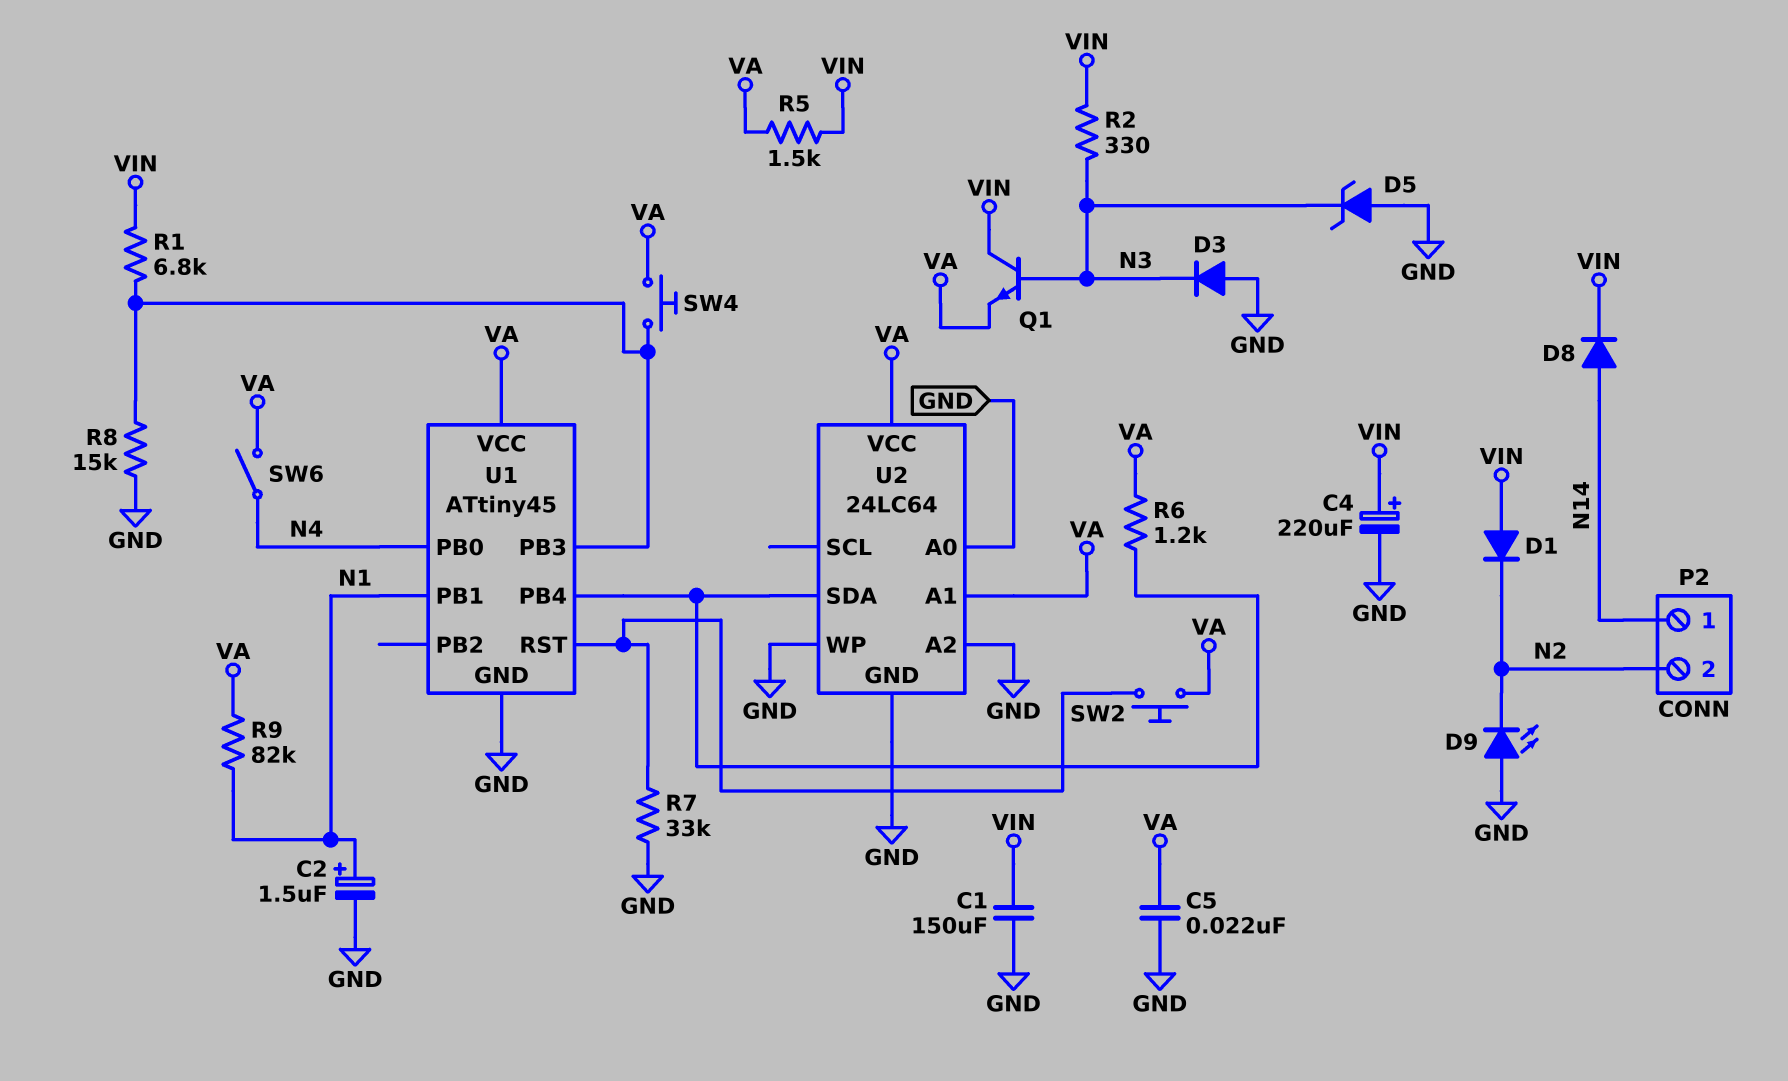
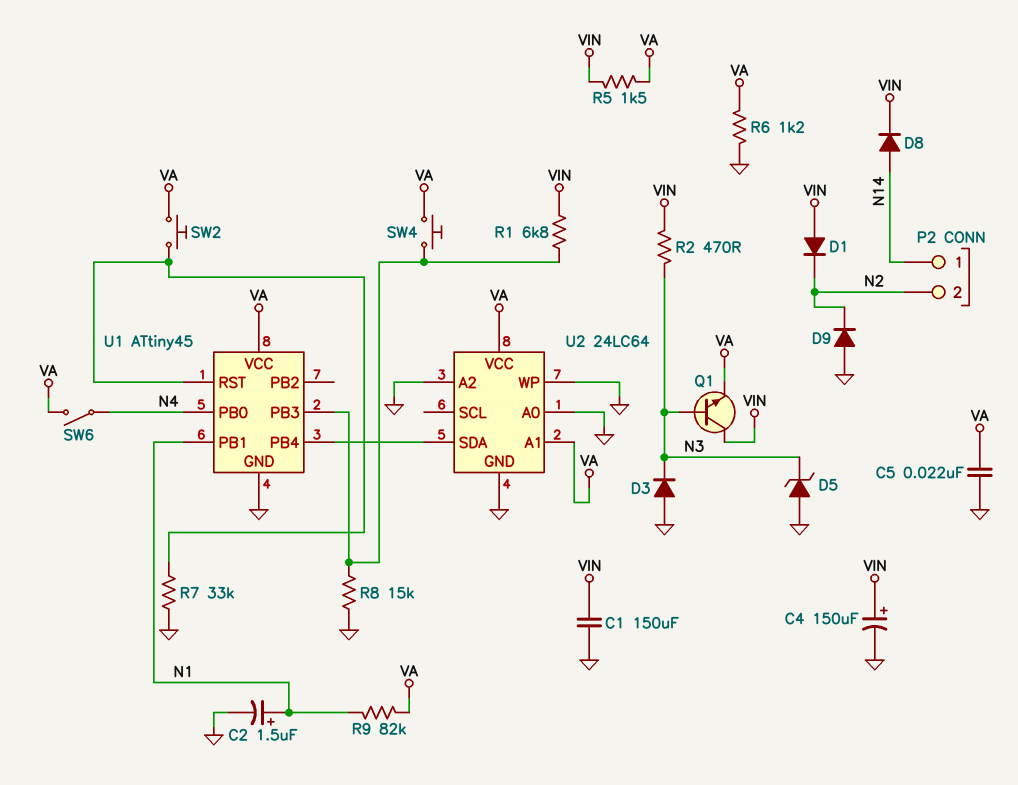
C4: 220uF (plus VIN, minus GND) -> 150uF (plus VIN, minus GND)
D9: LED (A GND, K N2) -> diode (A GND, K N2)
R2: 330 (N3, VIN) -> 470 (N3, VIN)
R6: 1.2k (U1/PB4, VA) -> 1.2k (GND, VA)

